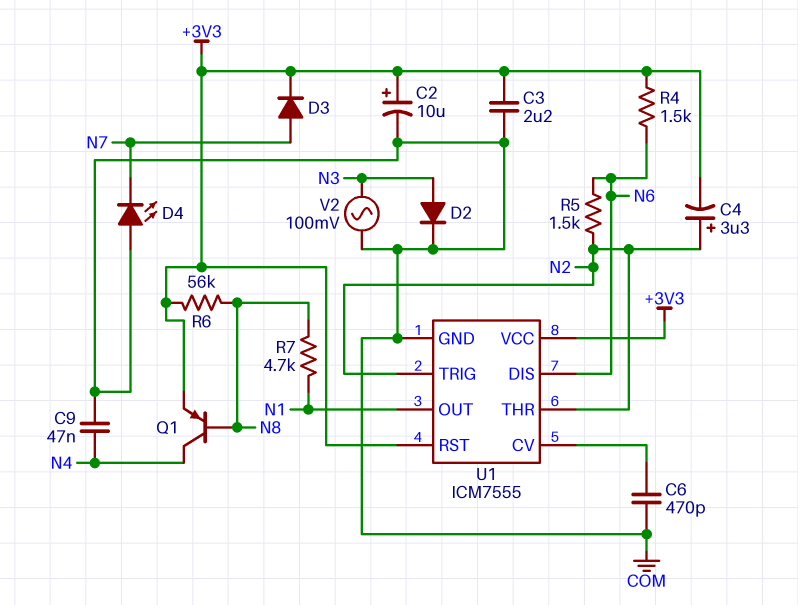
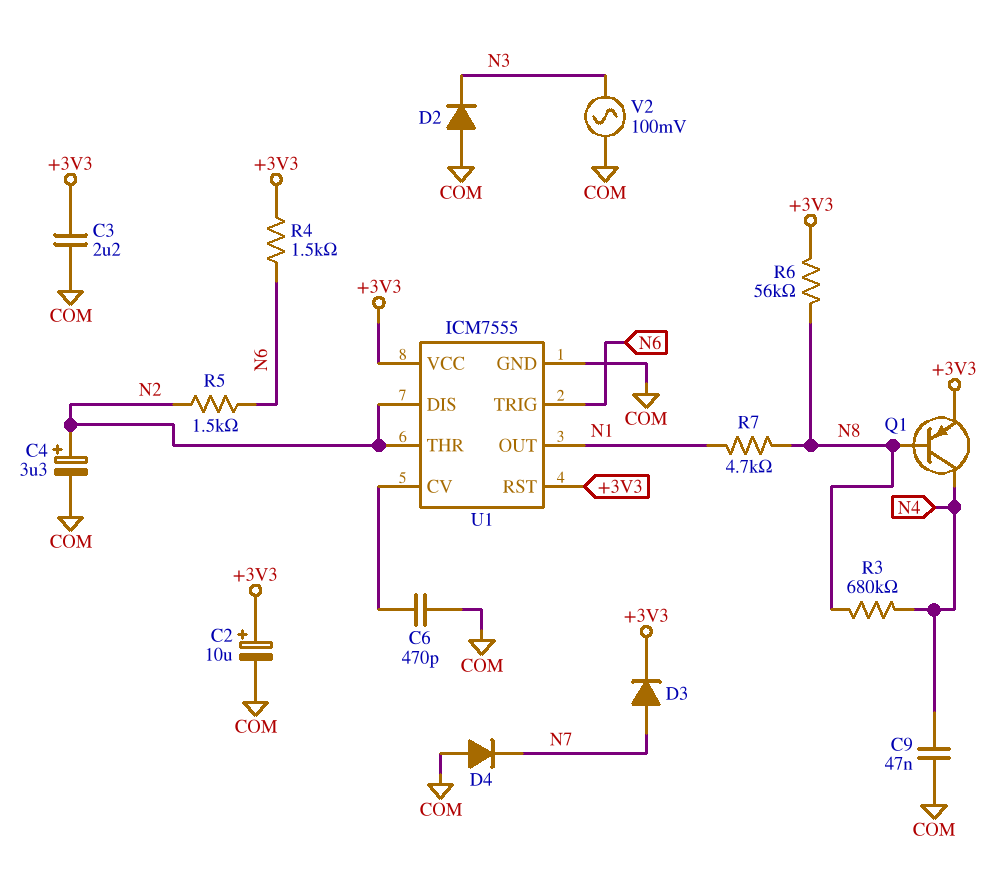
C4: 3.3uF (plus N2, minus +3V3) -> 3.3uF (plus N2, minus COM)
D2: diode (A N3, K COM) -> diode (A COM, K N3)
D4: LED (A COM, K N7) -> diode (A COM, K N7)
R3: none -> 680k (N4, N8)
U1 pin DIS: N6 -> N2
U1 pin TRIG: N2 -> N6

